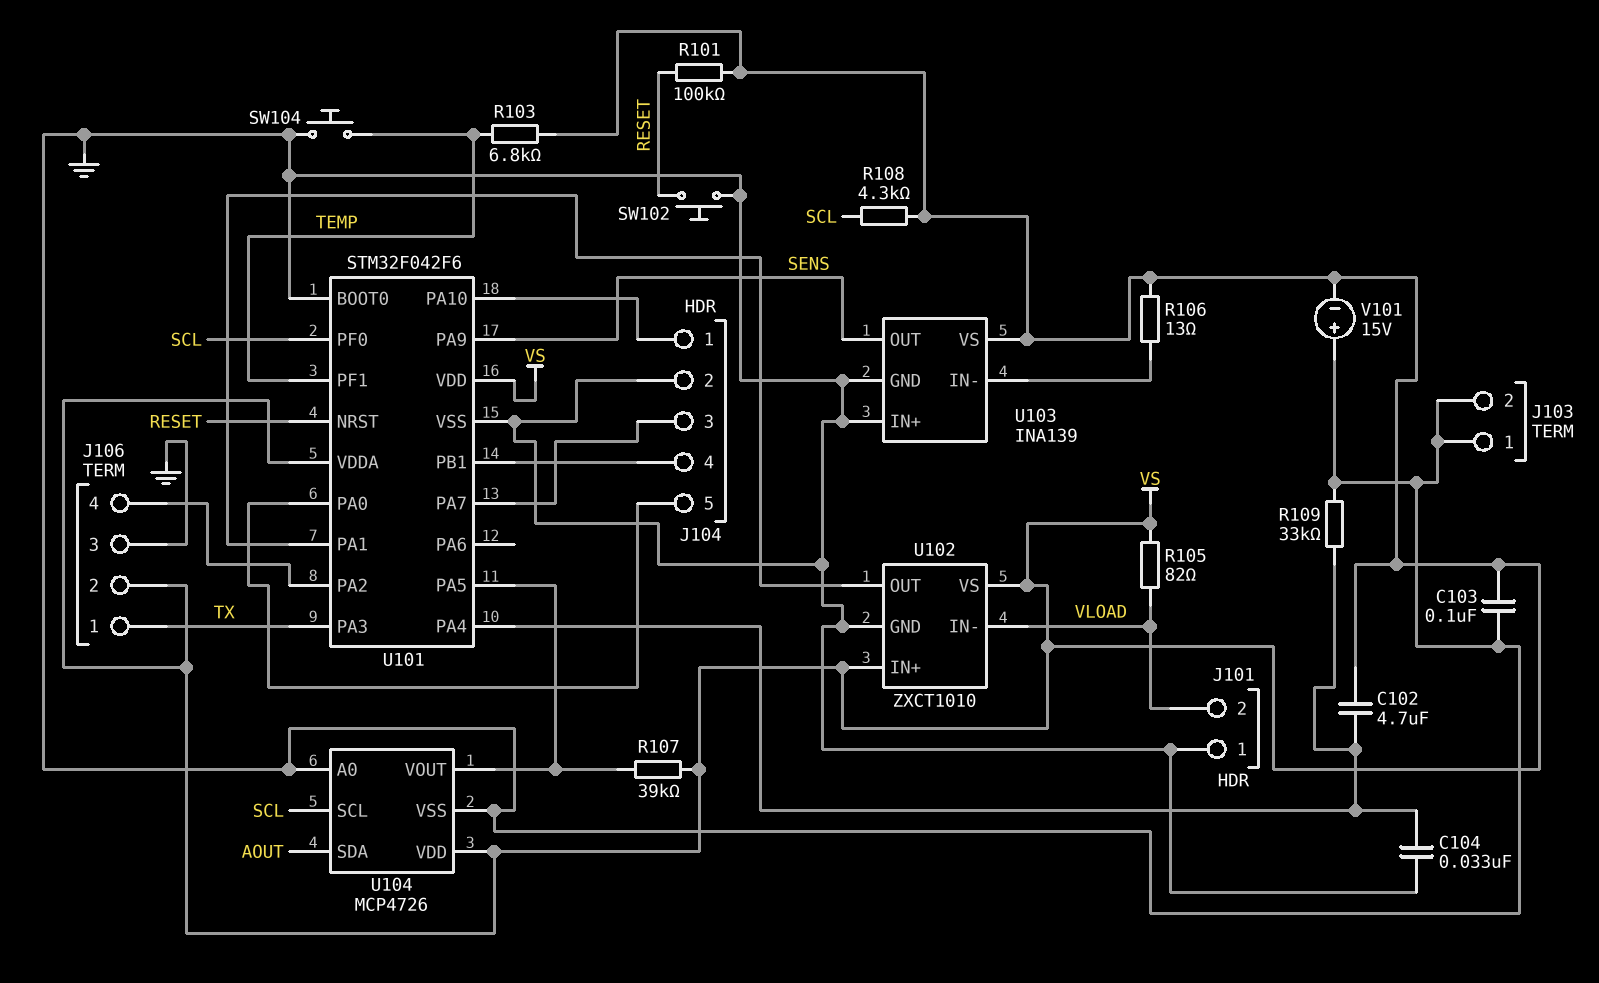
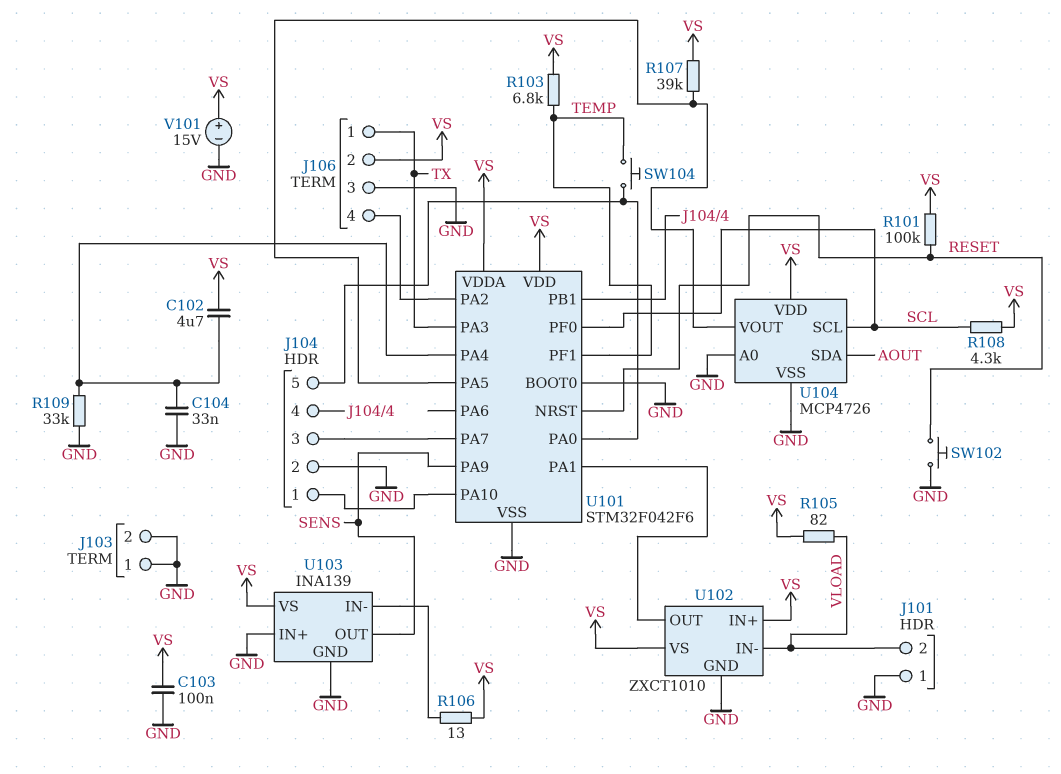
SW104: button (GND, TEMP) -> button (J104/5, TEMP)
V101: 15V (plus GND, minus VS) -> 15V (plus VS, minus GND)

